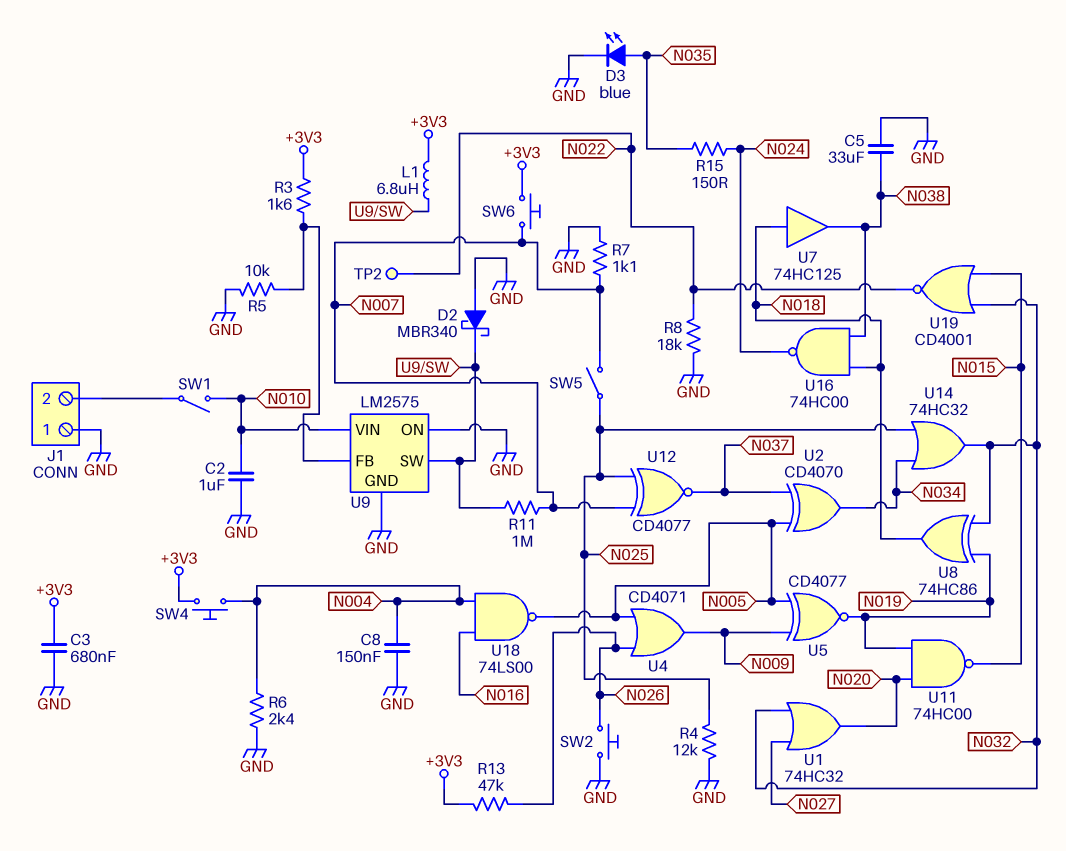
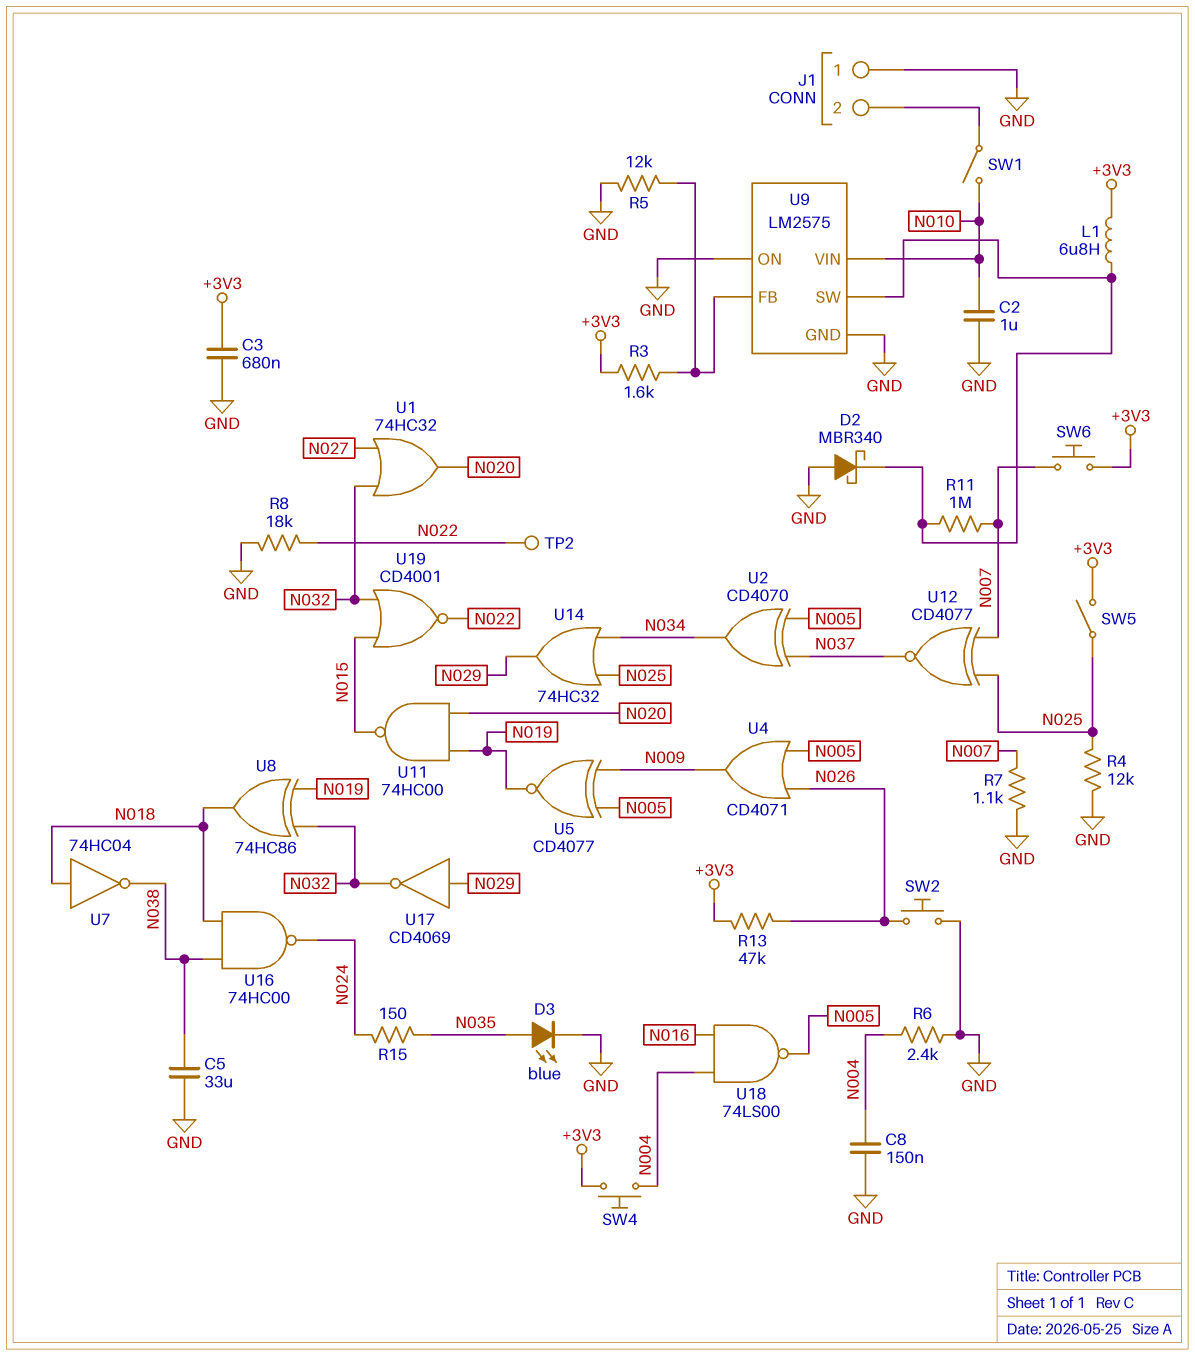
R5: 10k (GND, U9/FB) -> 12k (GND, U9/FB)
SW5: switch (N007, N025) -> switch (+3V3, N025)
U7: buffer 74HC125 (in N018, out N038) -> NOT 74HC04 (in N018, out N038)
U14: OR 74HC32 (in N025, in N034, out N032) -> OR 74HC32 (in N025, in N034, out N029)
U17: none -> NOT CD4069 (in N029, out N032)

